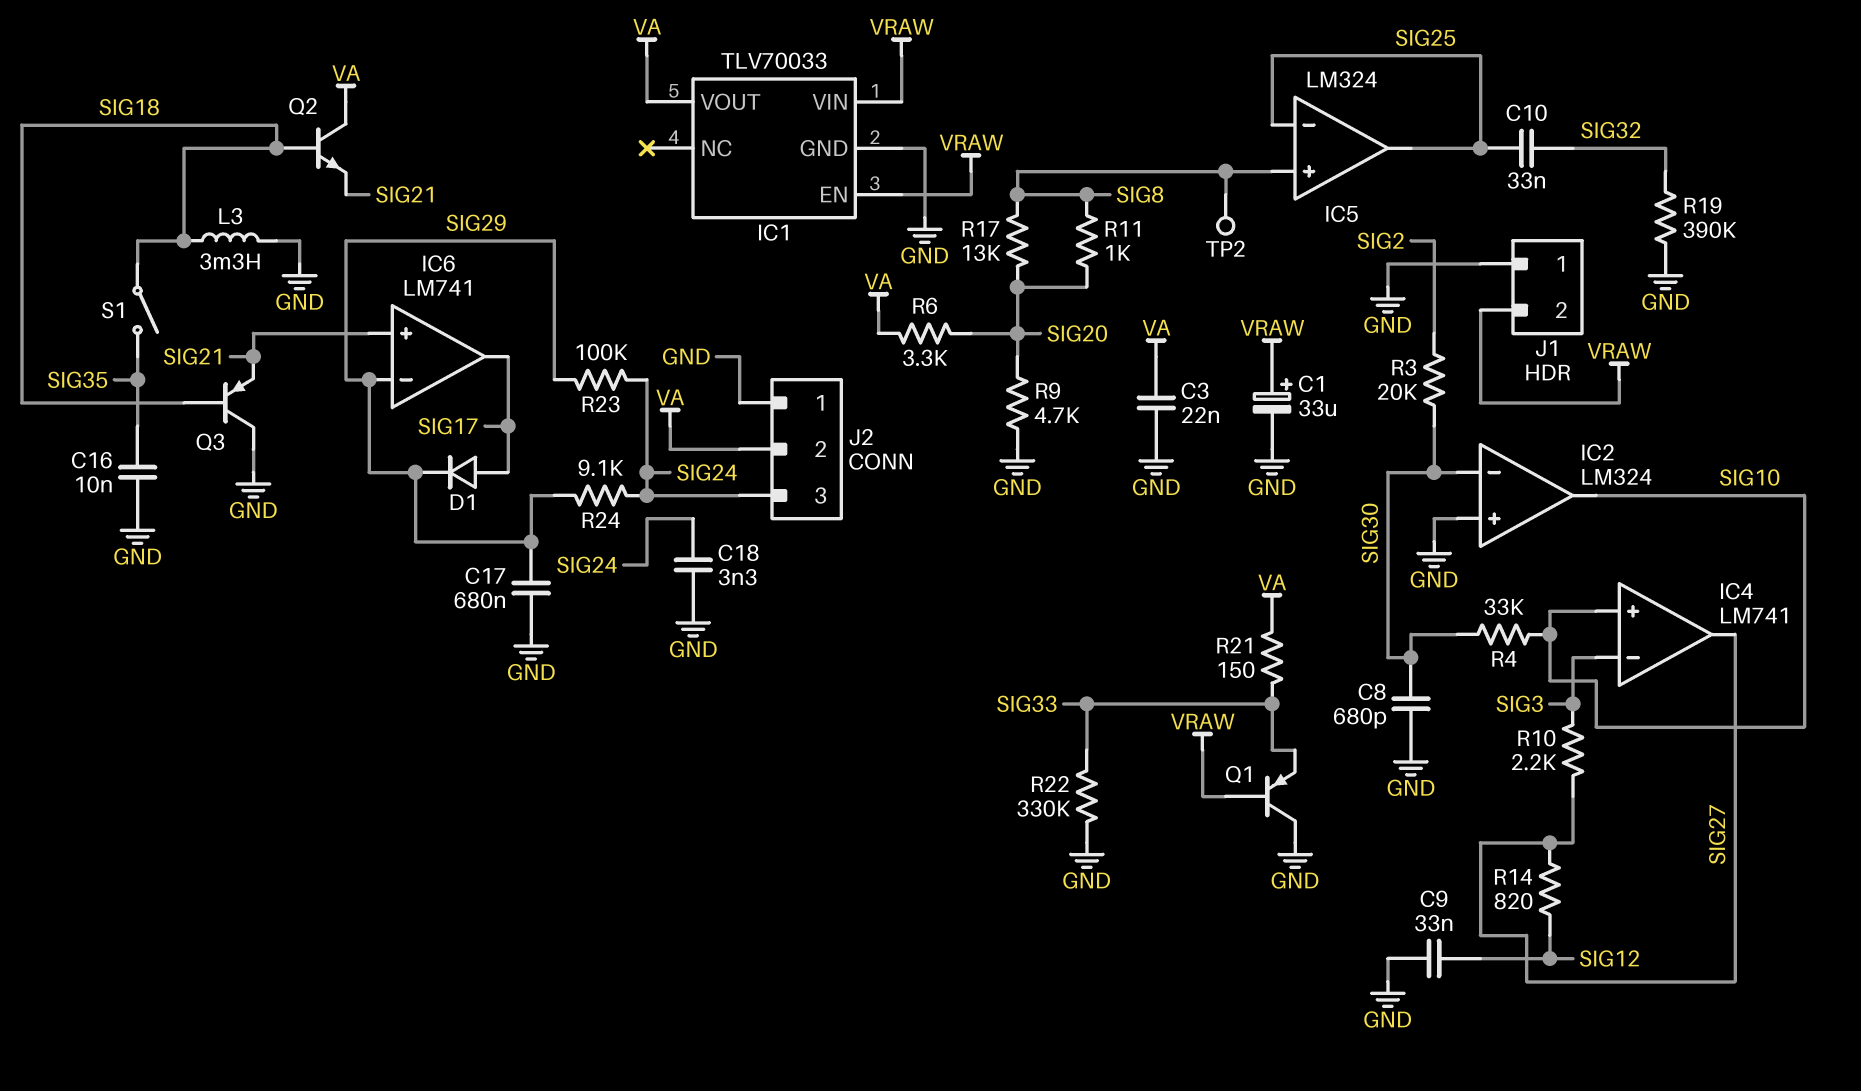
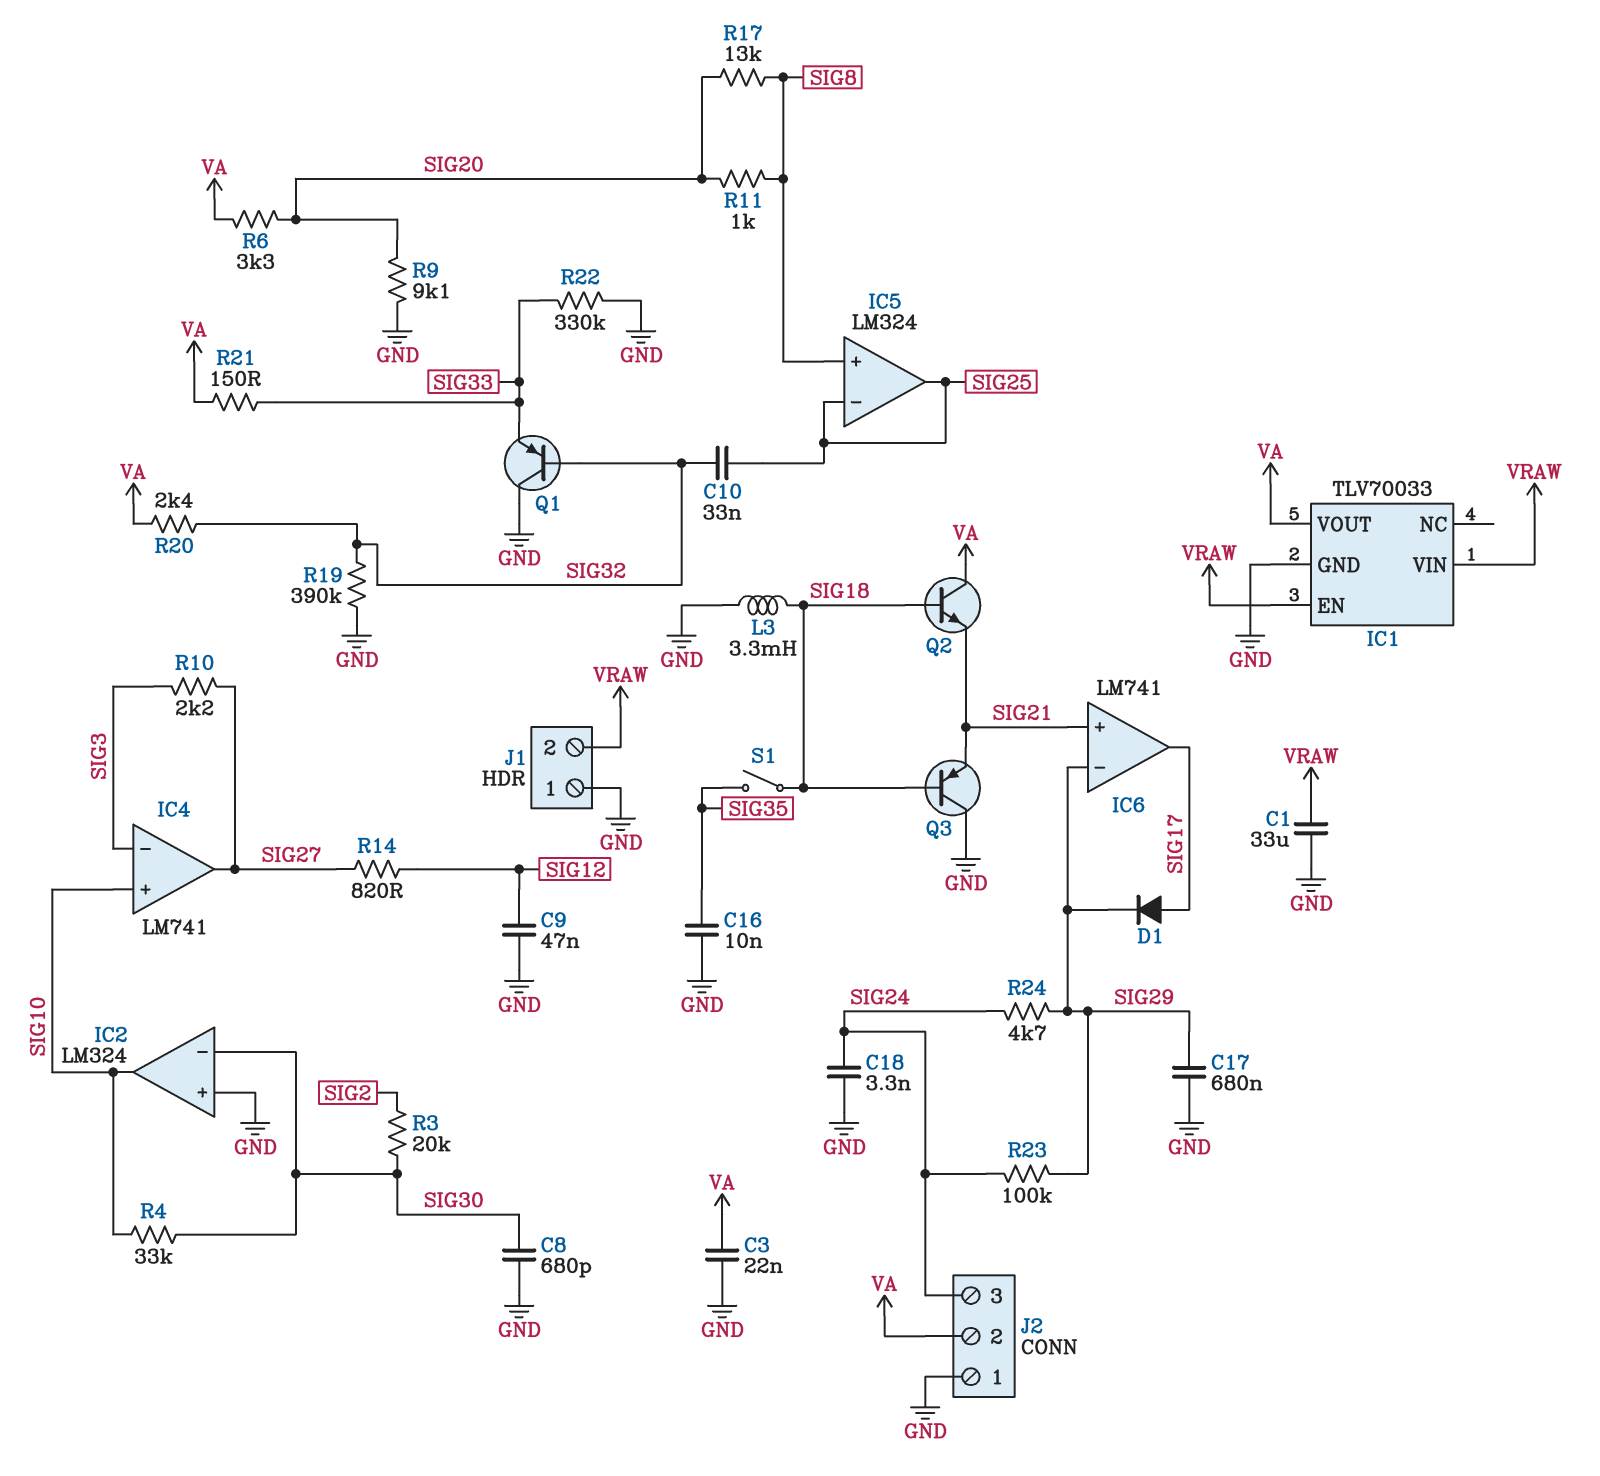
C1: 33uF (plus VRAW, minus GND) -> 33uF (GND, VRAW)
C9: 33nF (GND, SIG12) -> 47nF (GND, SIG12)
Q1: PNP (B VRAW, C GND, E SIG33) -> PNP (B SIG32, C GND, E SIG33)
R9: 4.7k (GND, SIG20) -> 9.1k (GND, SIG20)
R20: none -> 2.4k (SIG32, VA)
R24: 9.1k (SIG24, SIG29) -> 4.7k (SIG24, SIG29)
TP2: test point (SIG8) -> none

